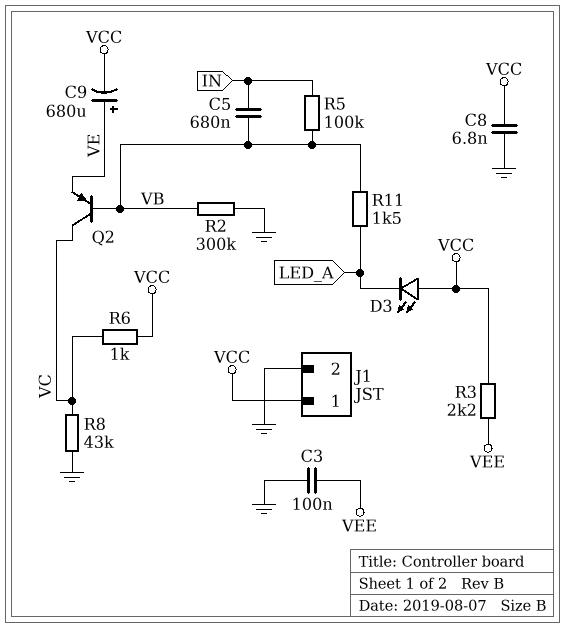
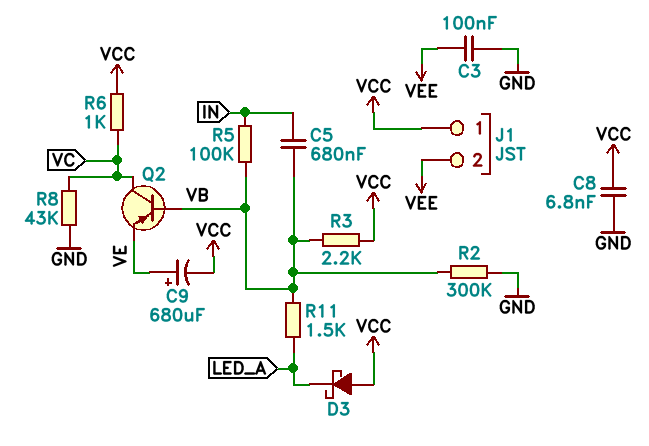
D3: LED (A VCC, K LED_A) -> schottky (A VCC, K LED_A)
J1 pin 2: GND -> VEE
R3: 2.2k (VCC, VEE) -> 2.2k (VB, VCC)

